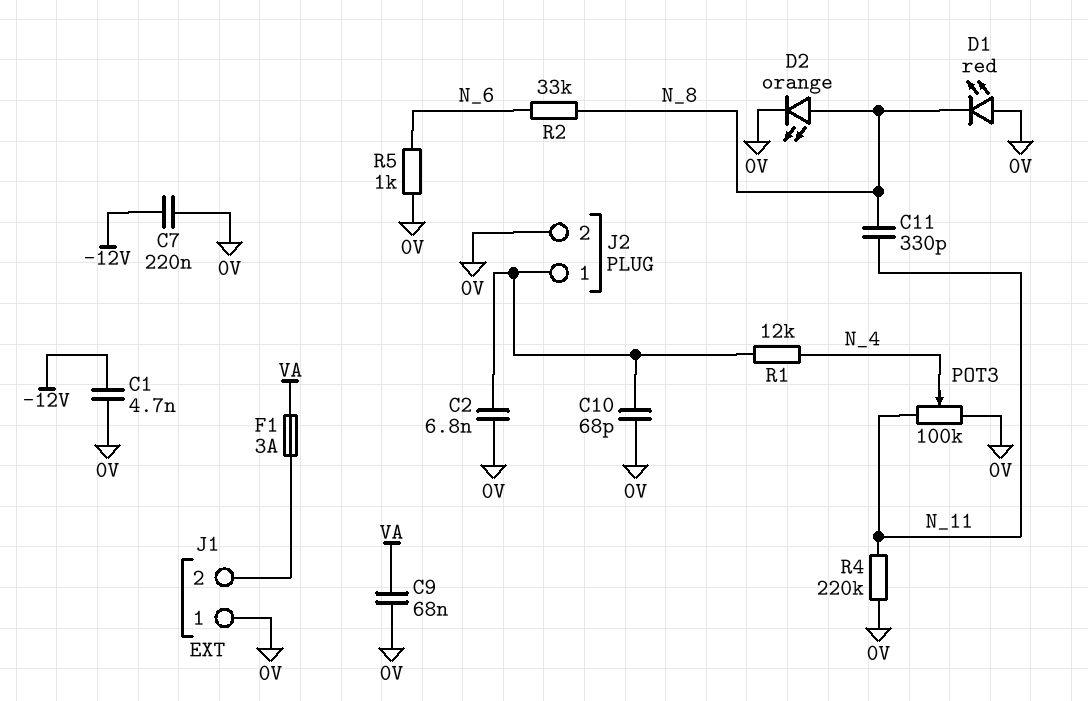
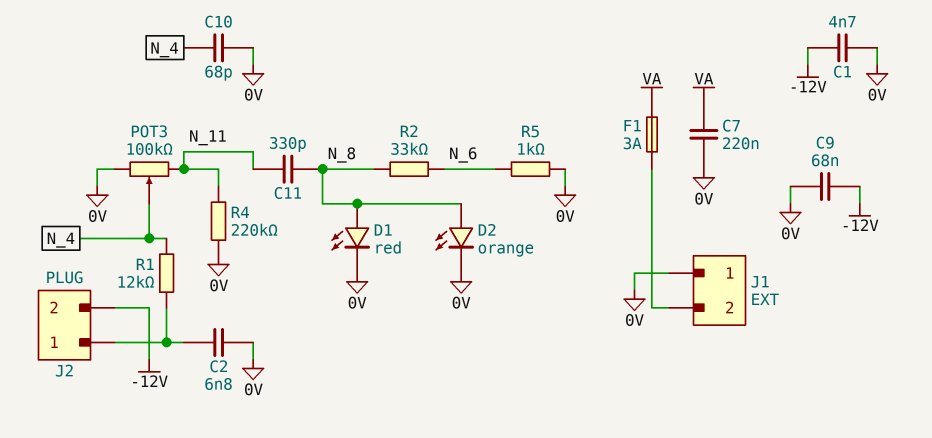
C7: 220nF (-12V, 0V) -> 220nF (0V, VA)
C9: 68nF (0V, VA) -> 68nF (-12V, 0V)
C10: 68pF (0V, J2/1) -> 68pF (0V, N_4)
D1: LED red (A 0V, K N_8) -> LED red (A N_8, K 0V)
J2 pin 2: 0V -> -12V

